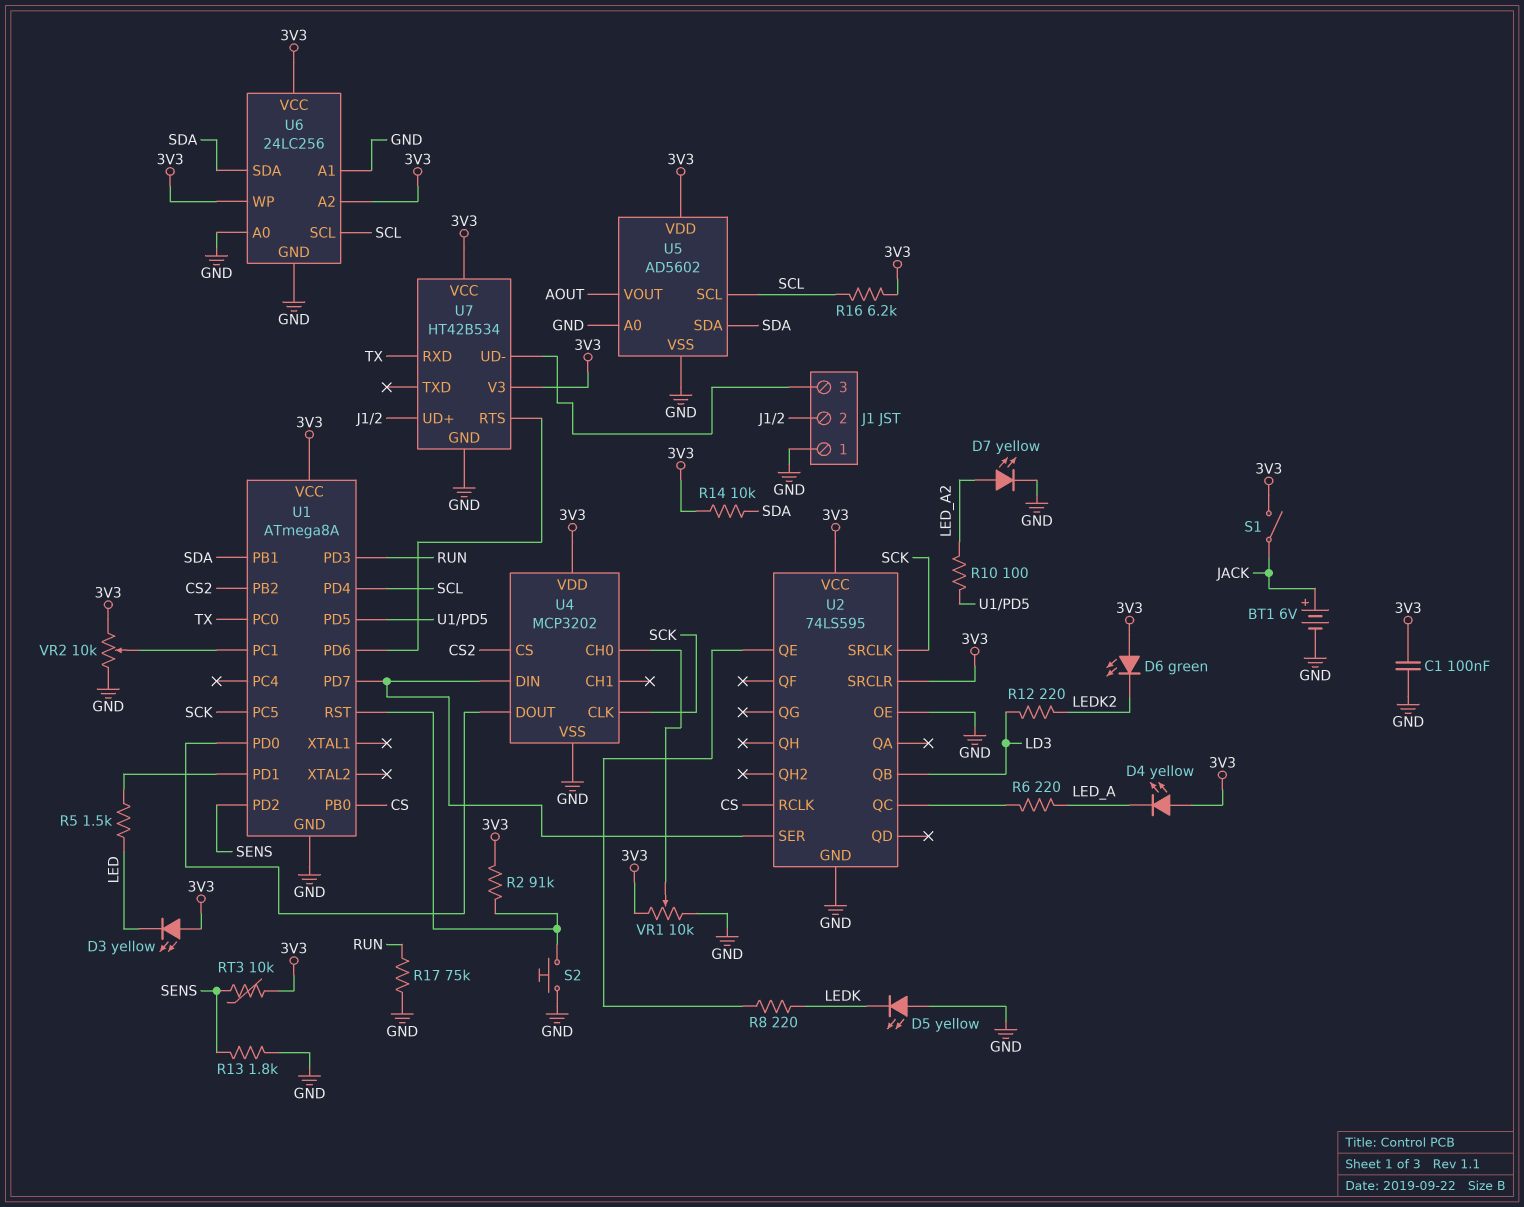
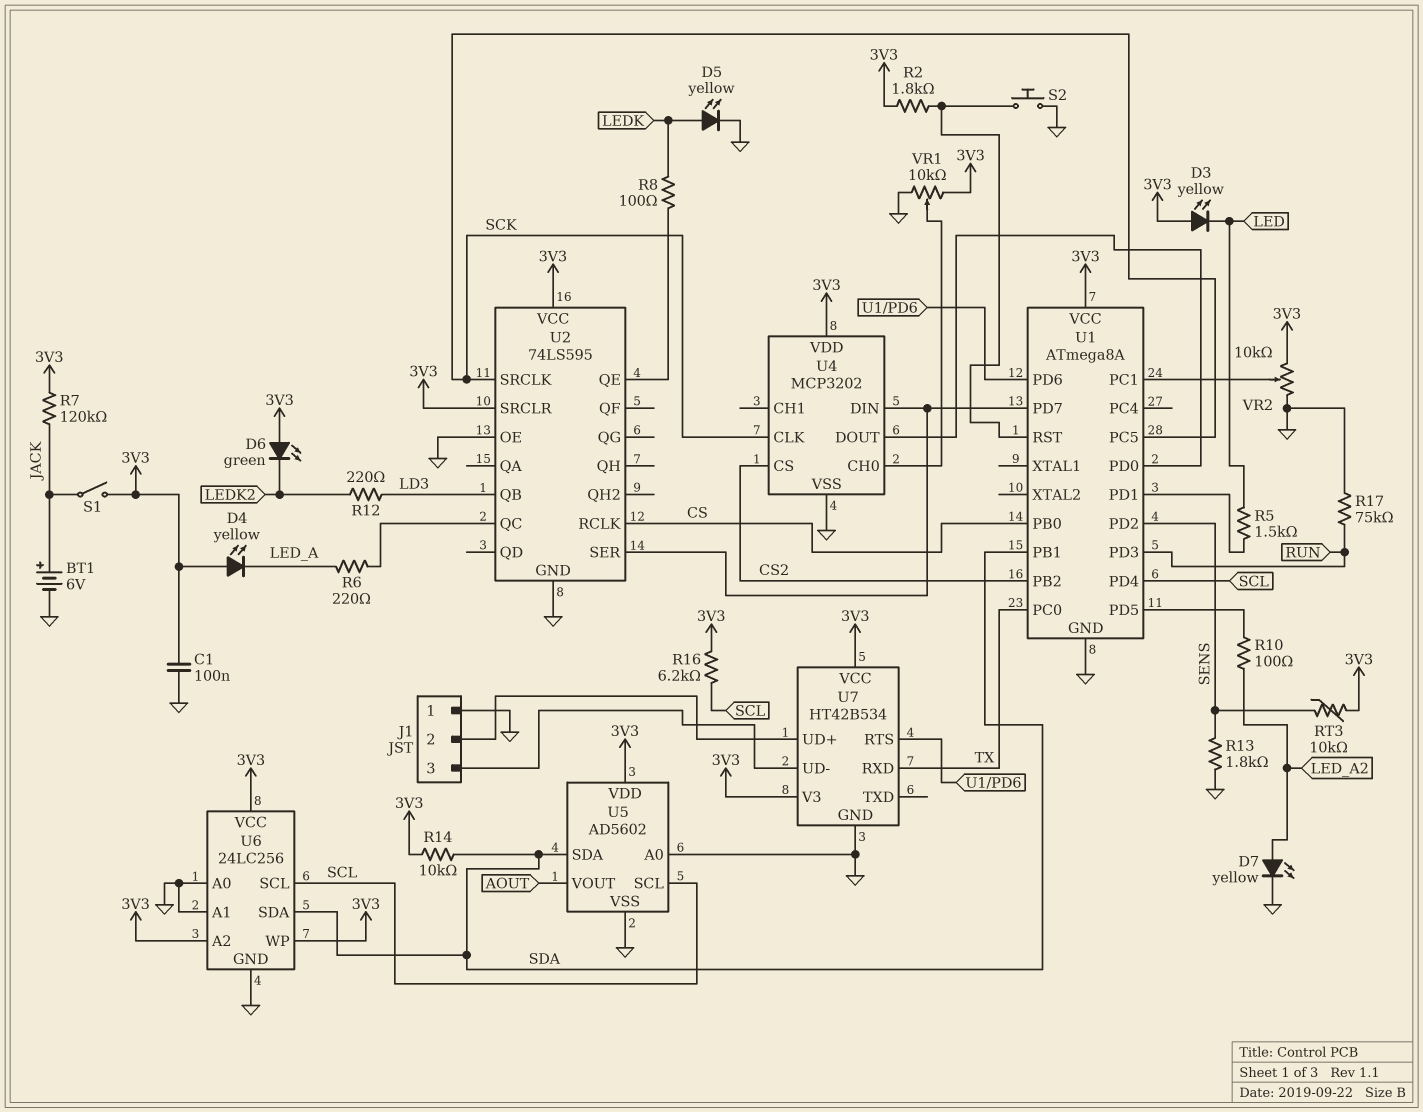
D5: LED yellow (A GND, K LEDK) -> LED yellow (A LEDK, K GND)
R2: 91k (3V3, U1/RST) -> 1.8k (3V3, U1/RST)
R7: none -> 120k (3V3, JACK)
R8: 220 (LEDK, U2/QE) -> 100 (LEDK, U2/QE)

